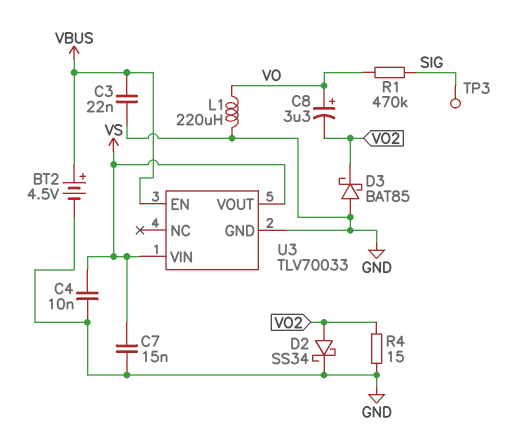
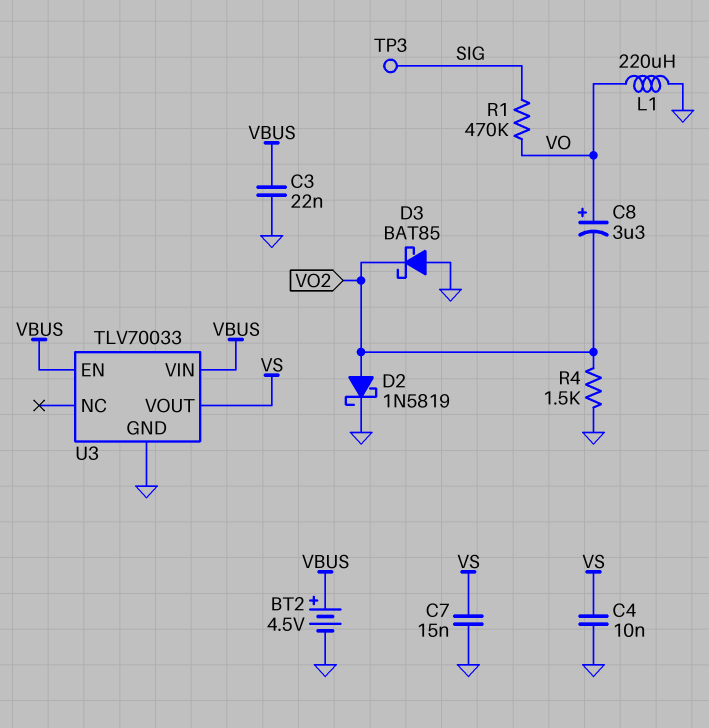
D2: schottky SS34 (A VO2, K GND) -> schottky 1N5819 (A VO2, K GND)
R4: 15 (GND, VO2) -> 1.5k (GND, VO2)
U3 pin VIN: VS -> VBUS

